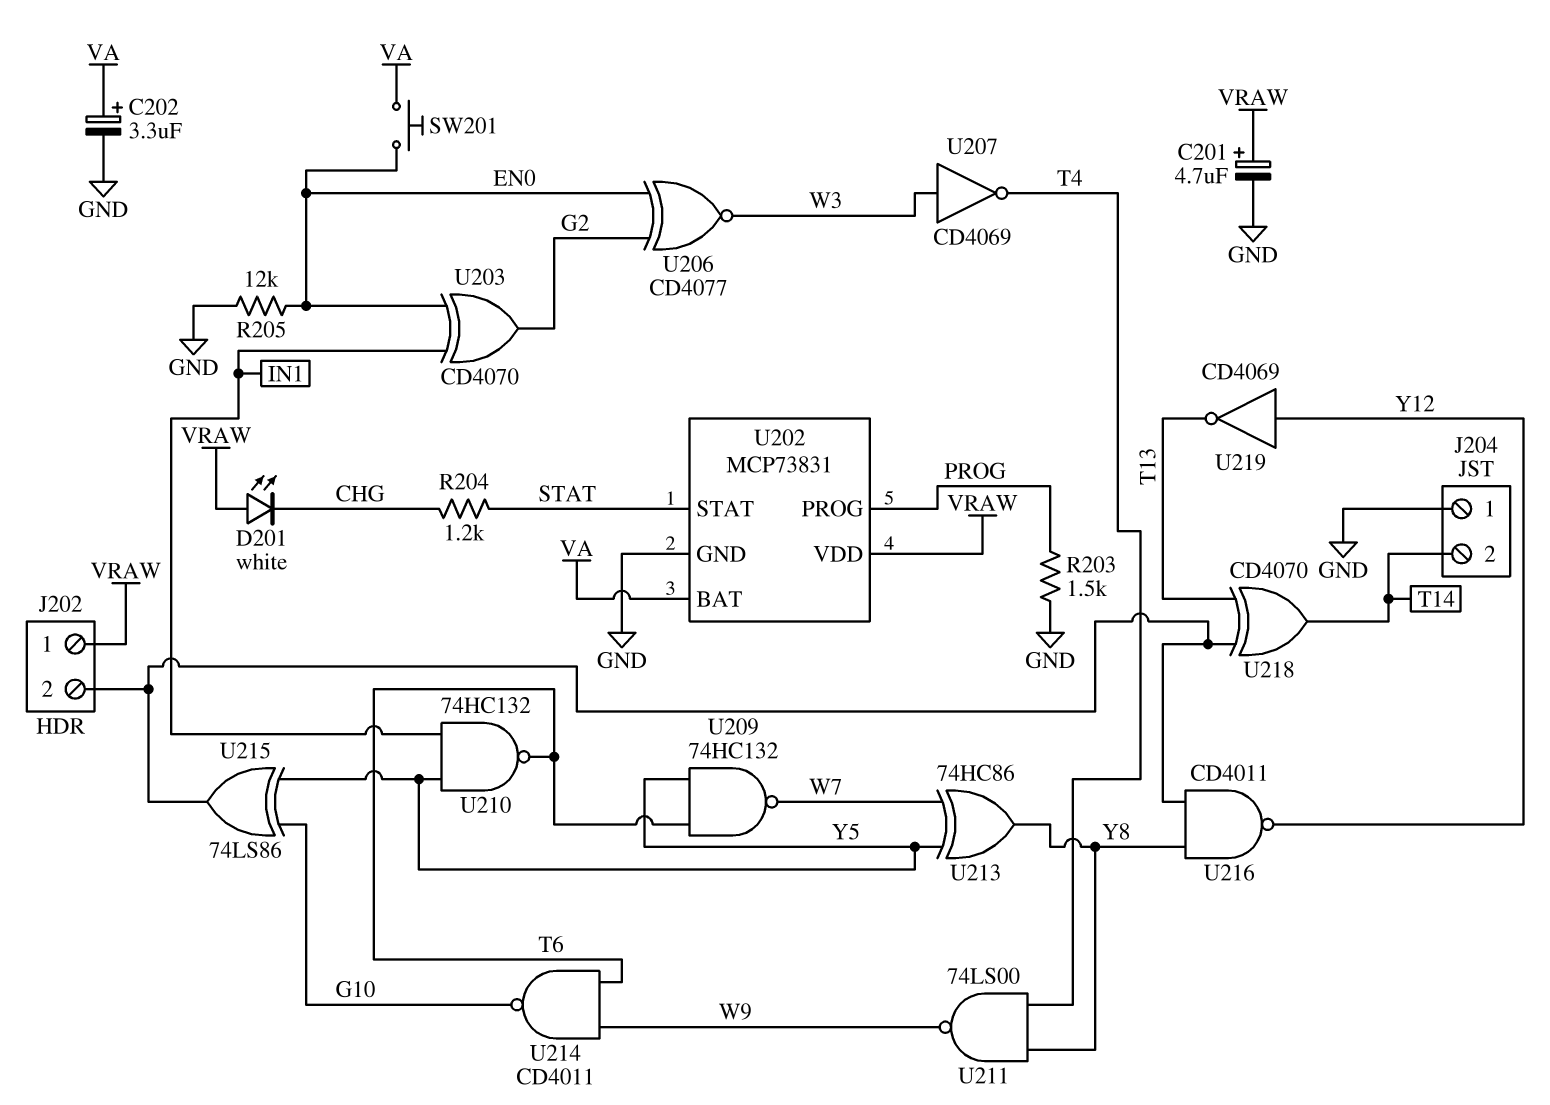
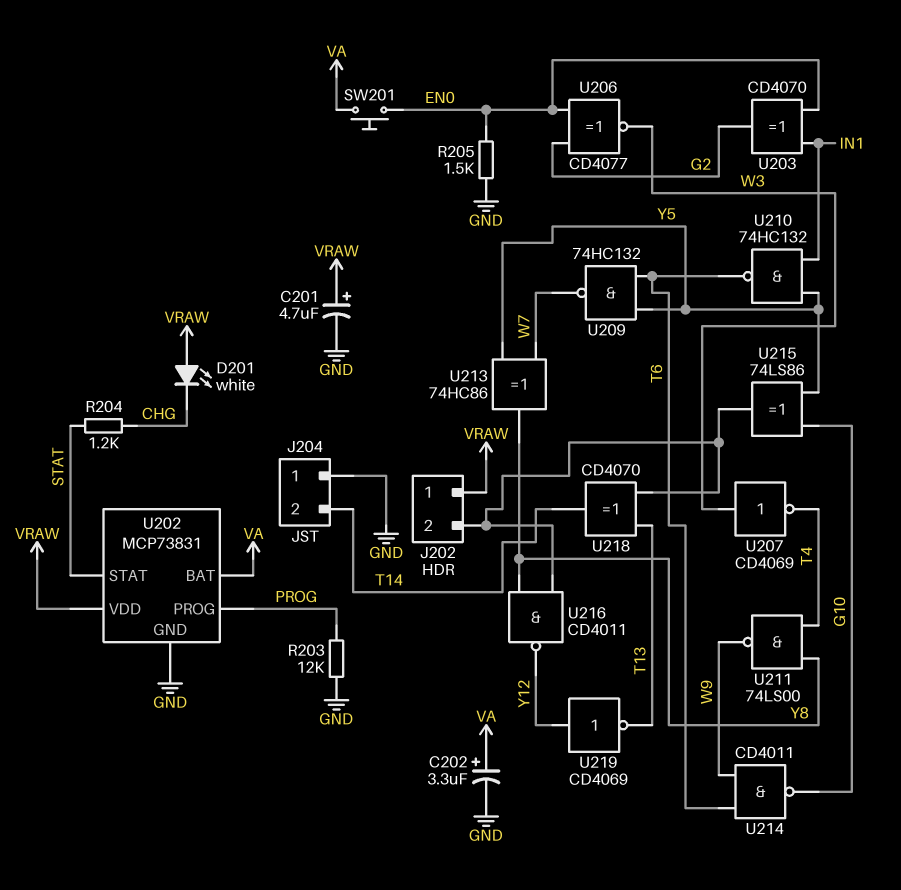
R203: 1.5k (GND, PROG) -> 12k (GND, PROG)
R205: 12k (EN0, GND) -> 1.5k (EN0, GND)

